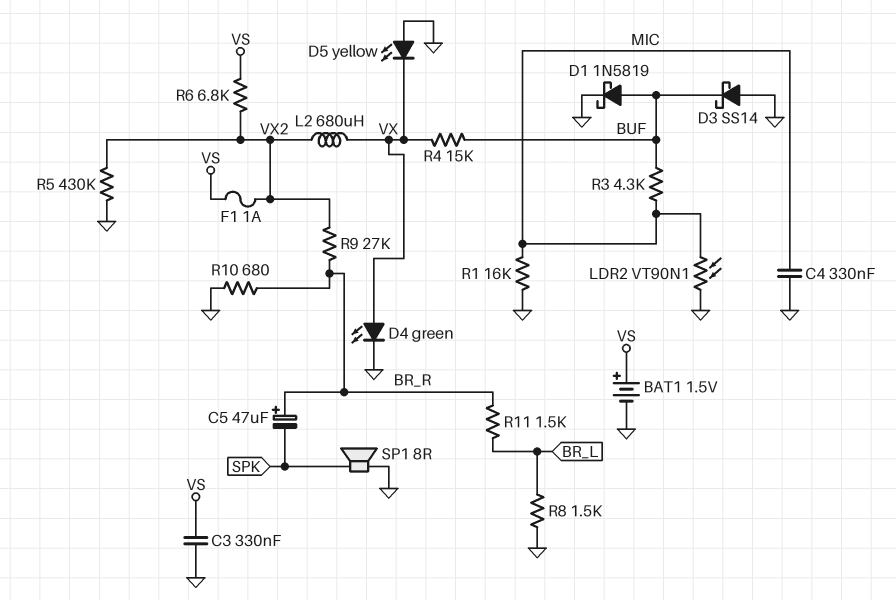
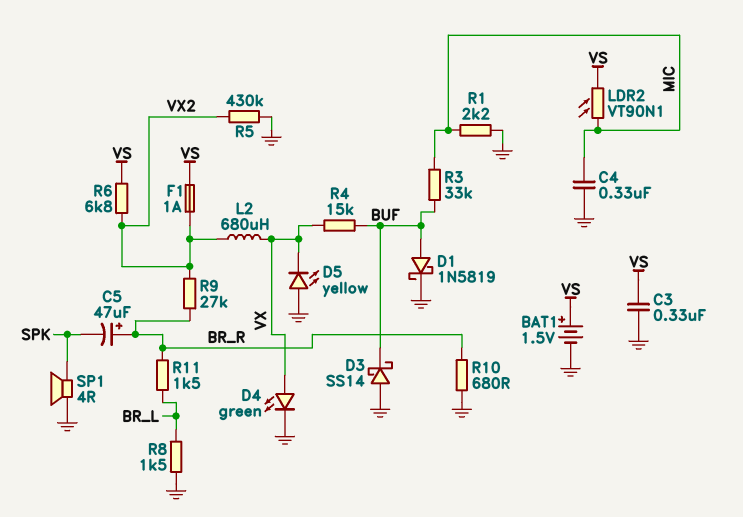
LDR2: VT90N1 (GND, MIC) -> VT90N1 (MIC, VS)
R1: 16k (GND, MIC) -> 2.2k (GND, MIC)
R3: 4.3k (BUF, MIC) -> 33k (BUF, MIC)
SP1: speaker 8R (GND, SPK) -> speaker 4R (GND, SPK)

